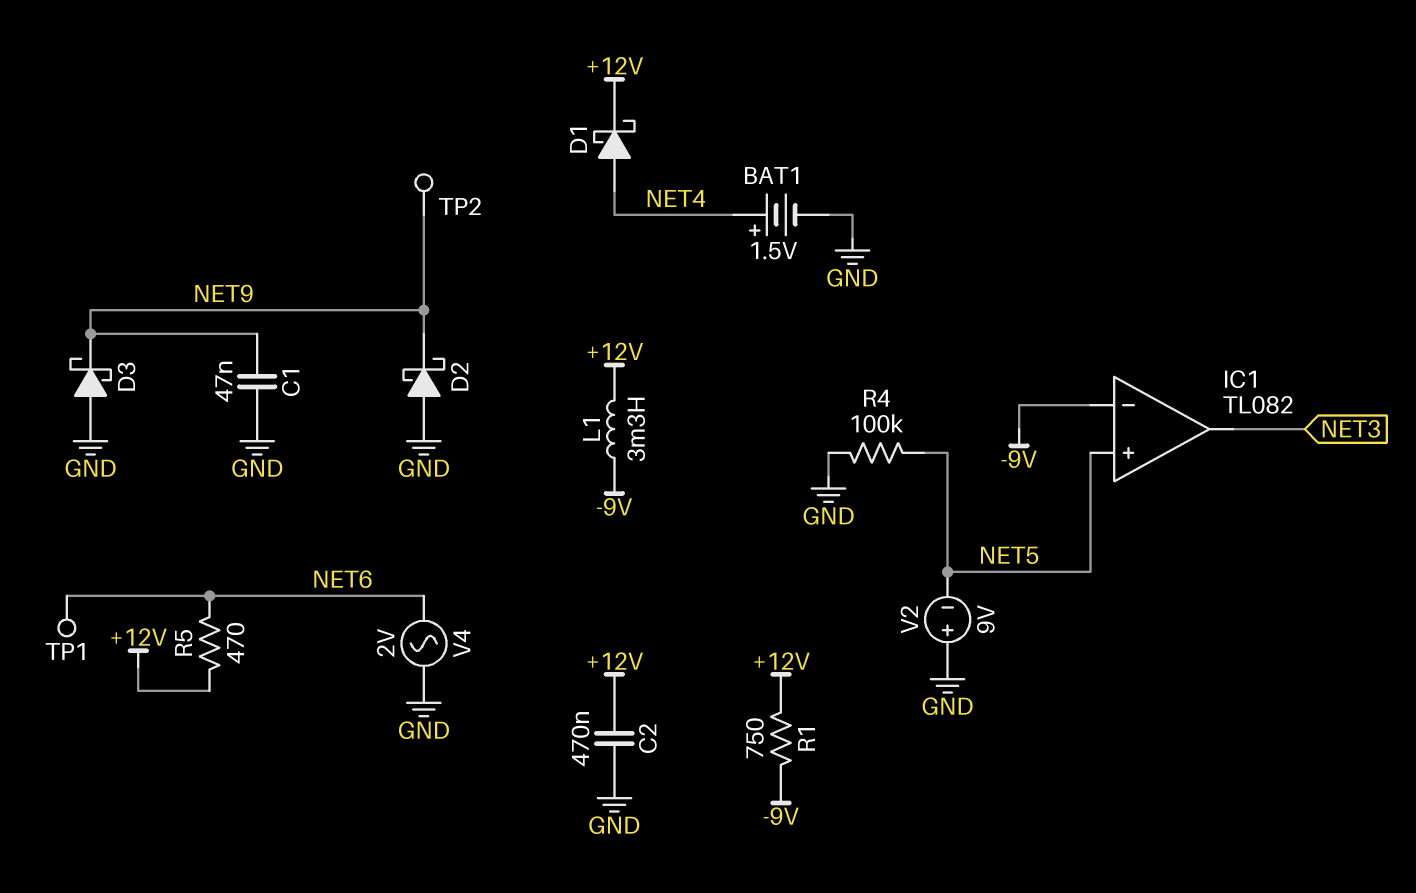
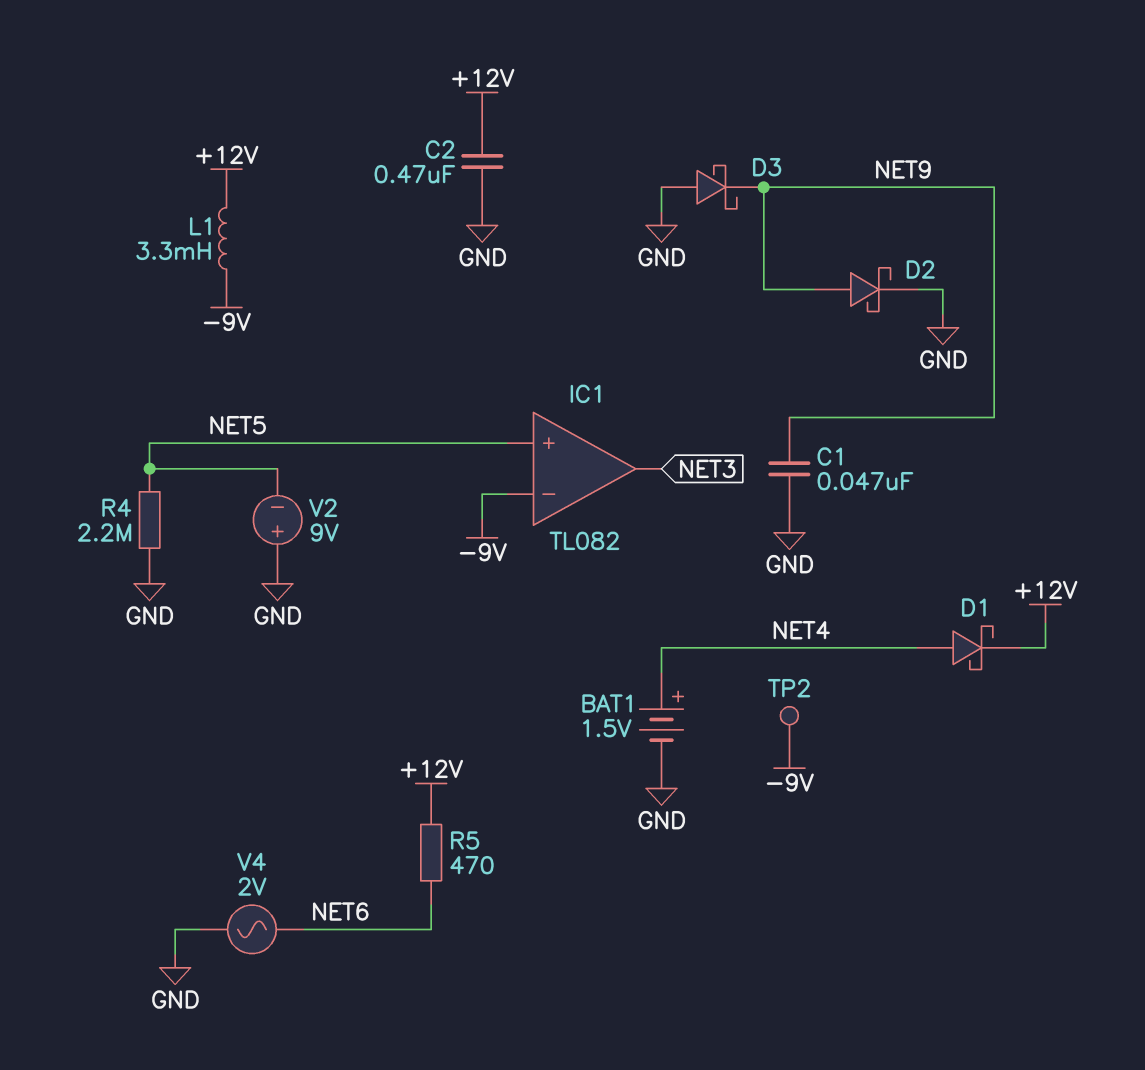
D2: schottky (A GND, K NET9) -> schottky (A NET9, K GND)
R1: 750 (+12V, -9V) -> none
R4: 100k (GND, NET5) -> 2.2M (GND, NET5)
TP1: test point (NET6) -> none
TP2: test point (NET9) -> test point (-9V)

